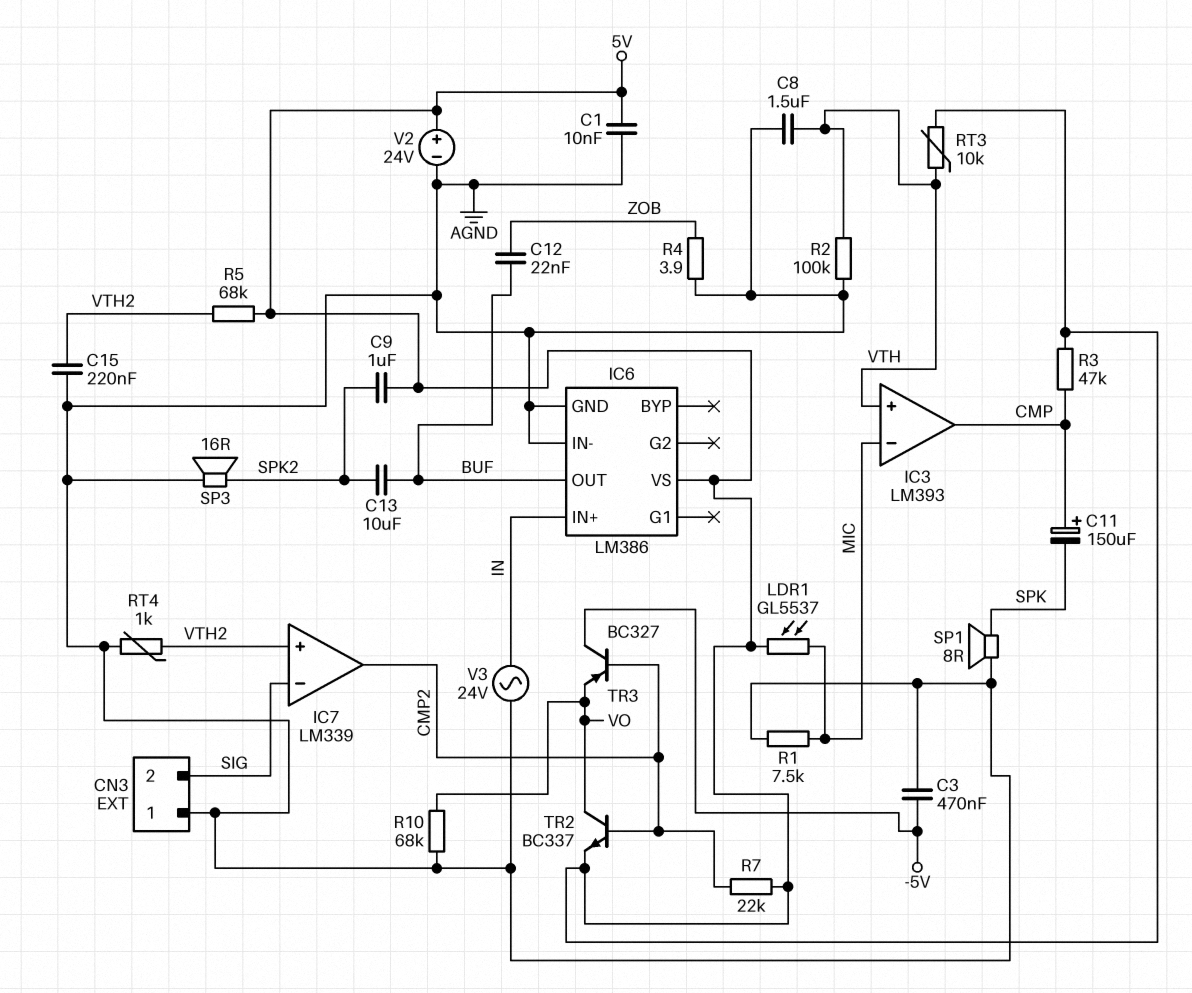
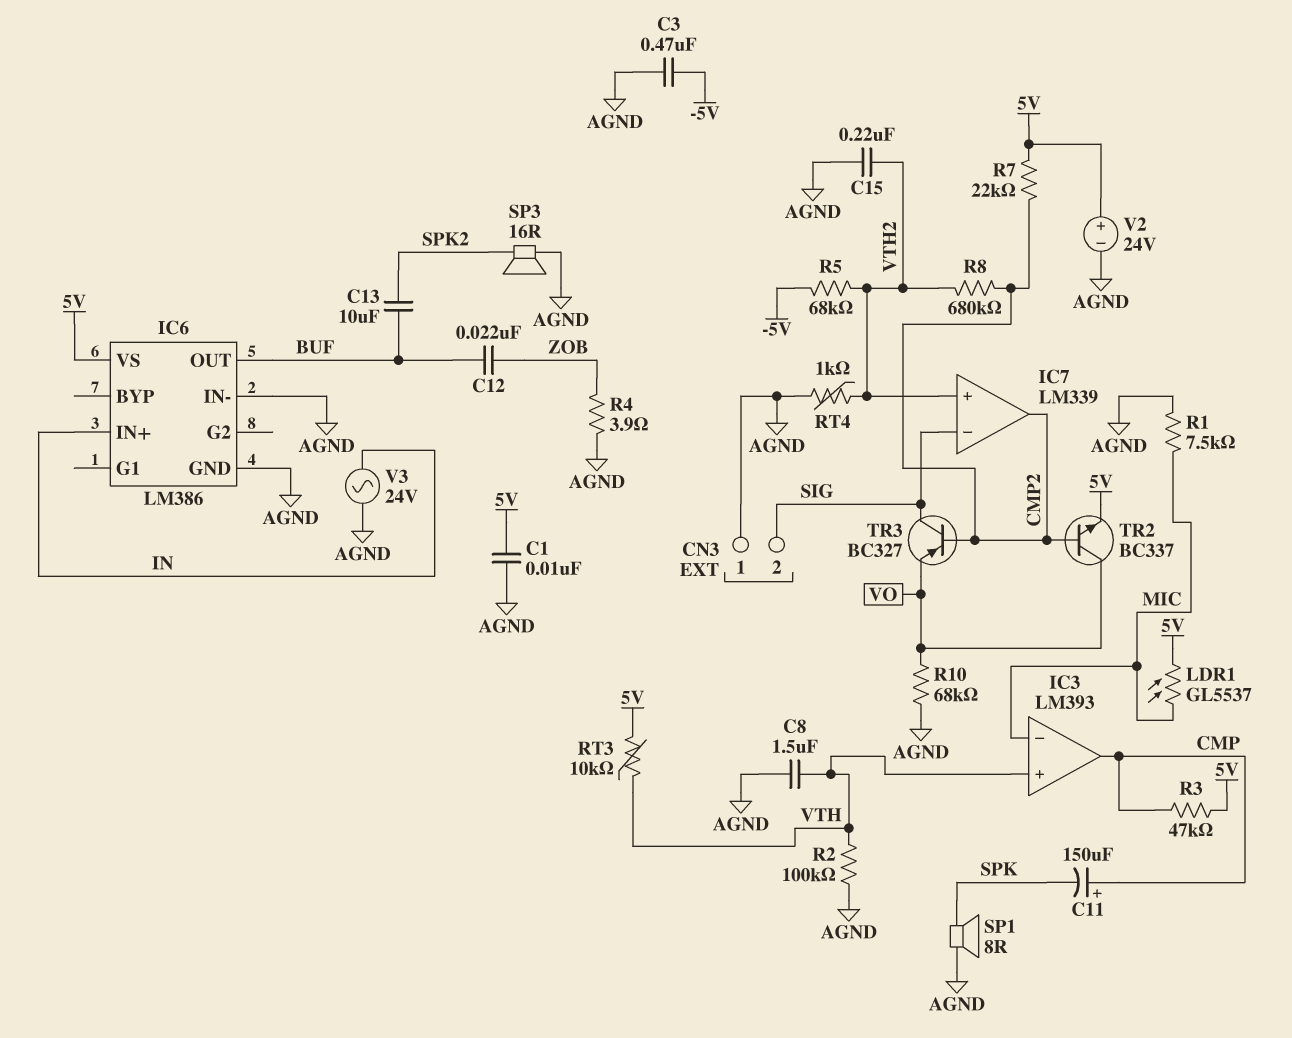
C9: 1uF (5V, SPK2) -> none
R5: 68k (5V, VTH2) -> 68k (-5V, VTH2)
R8: none -> 680k (CMP2, VTH2)
TR3: PNP BC327 (B CMP2, C -5V, E VO) -> PNP BC327 (B CMP2, C SIG, E VO)

